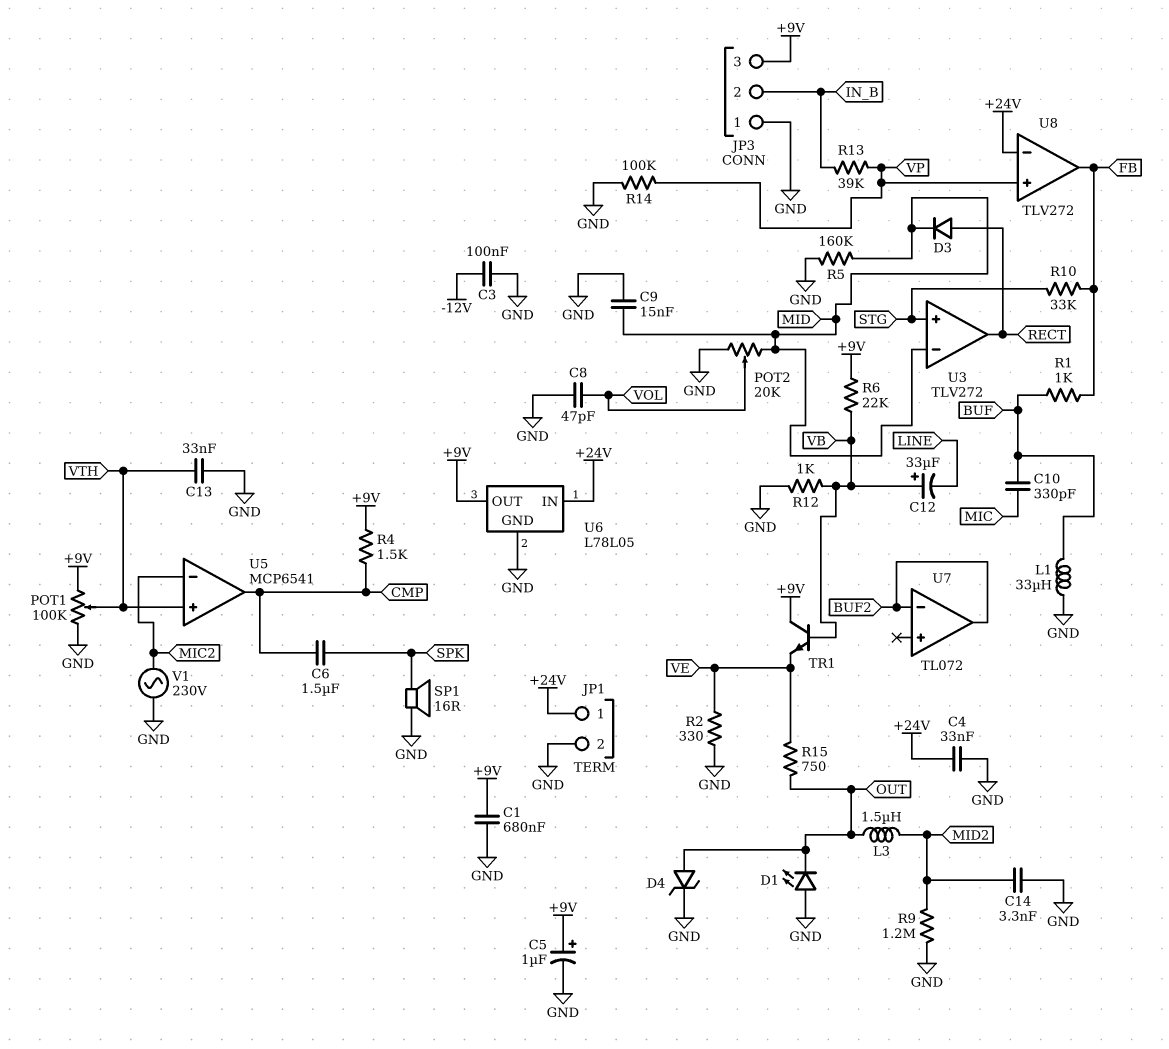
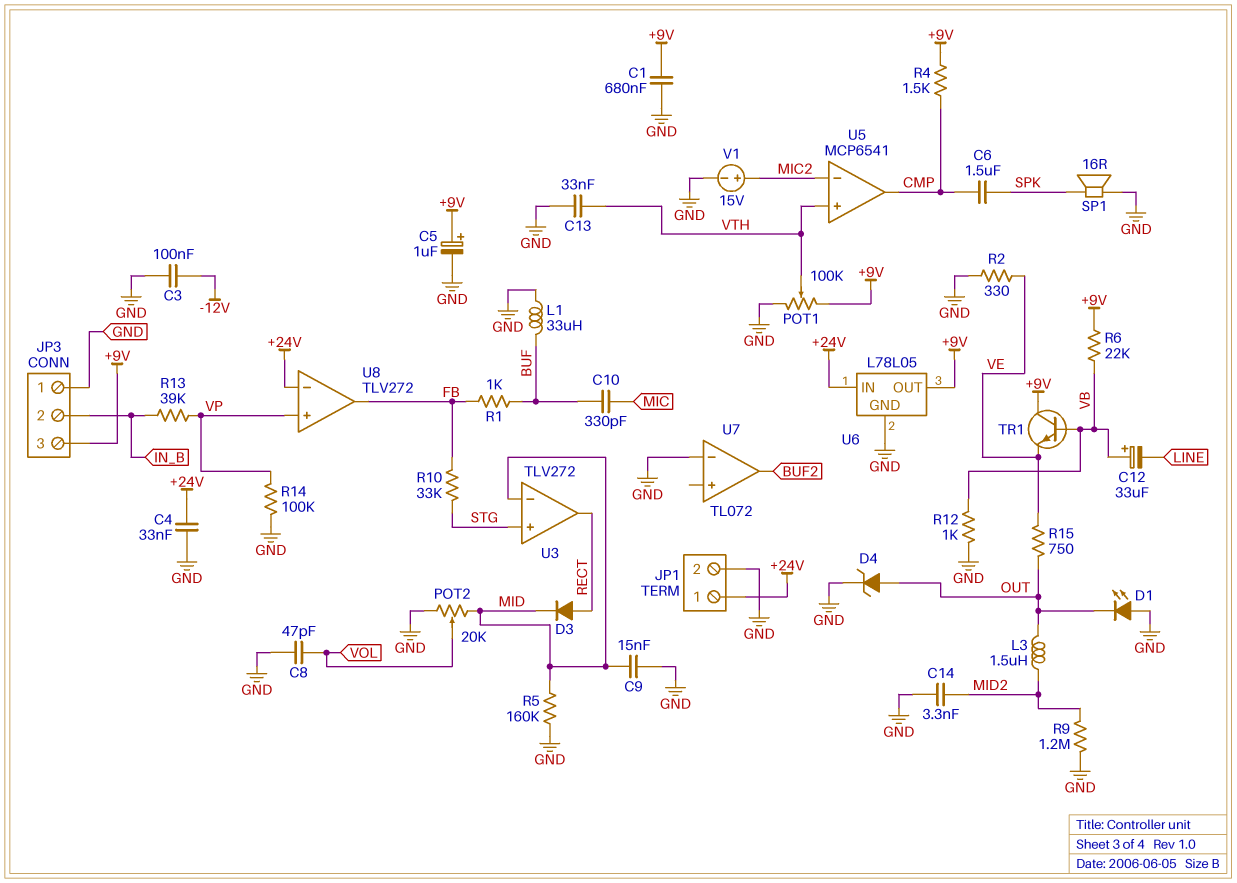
U7 pin in-: BUF2 -> GND
V1: AC 230V (GND, MIC2) -> 15V (plus MIC2, minus GND)

